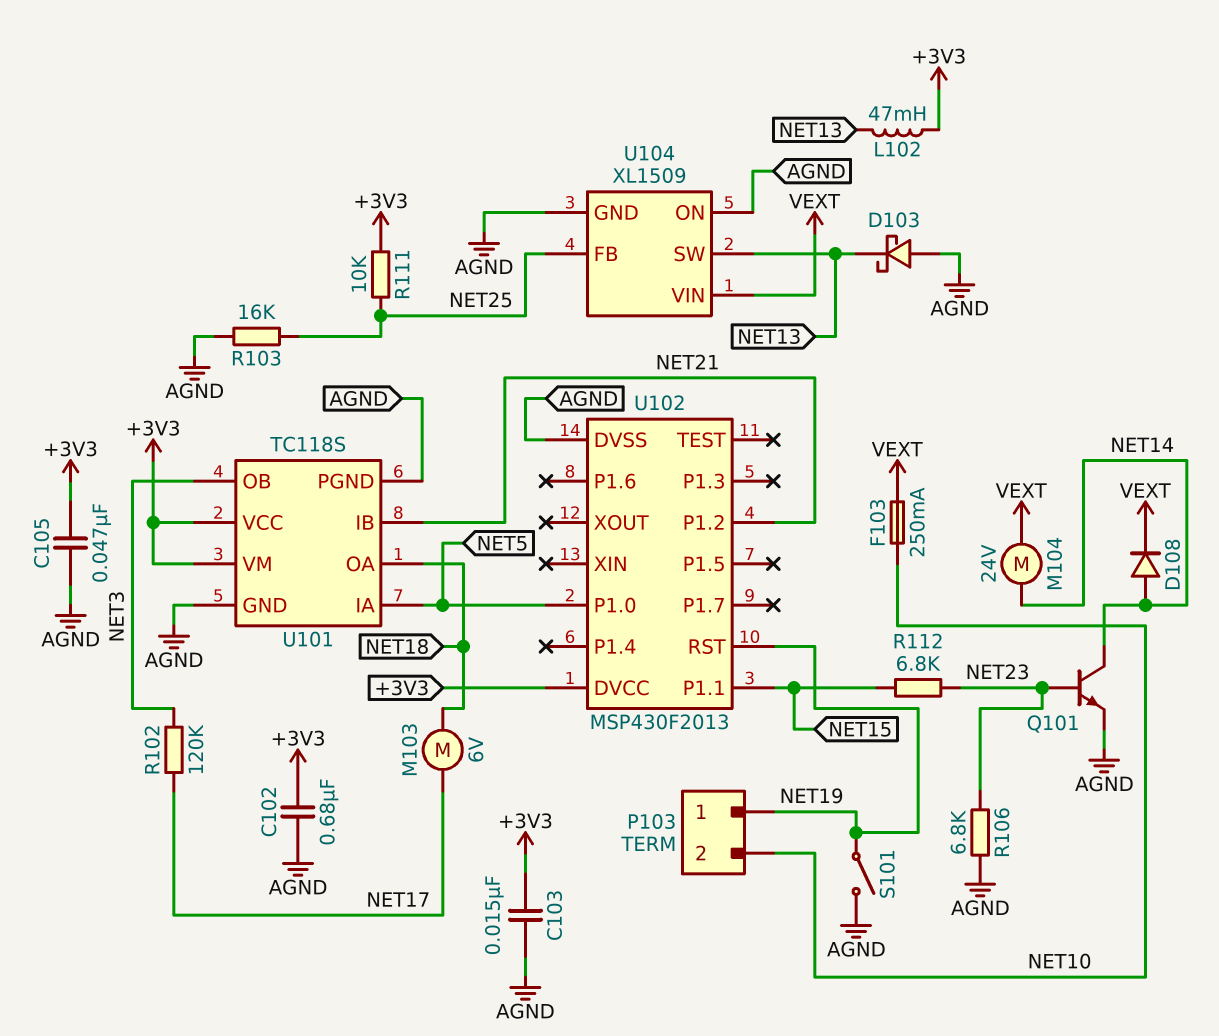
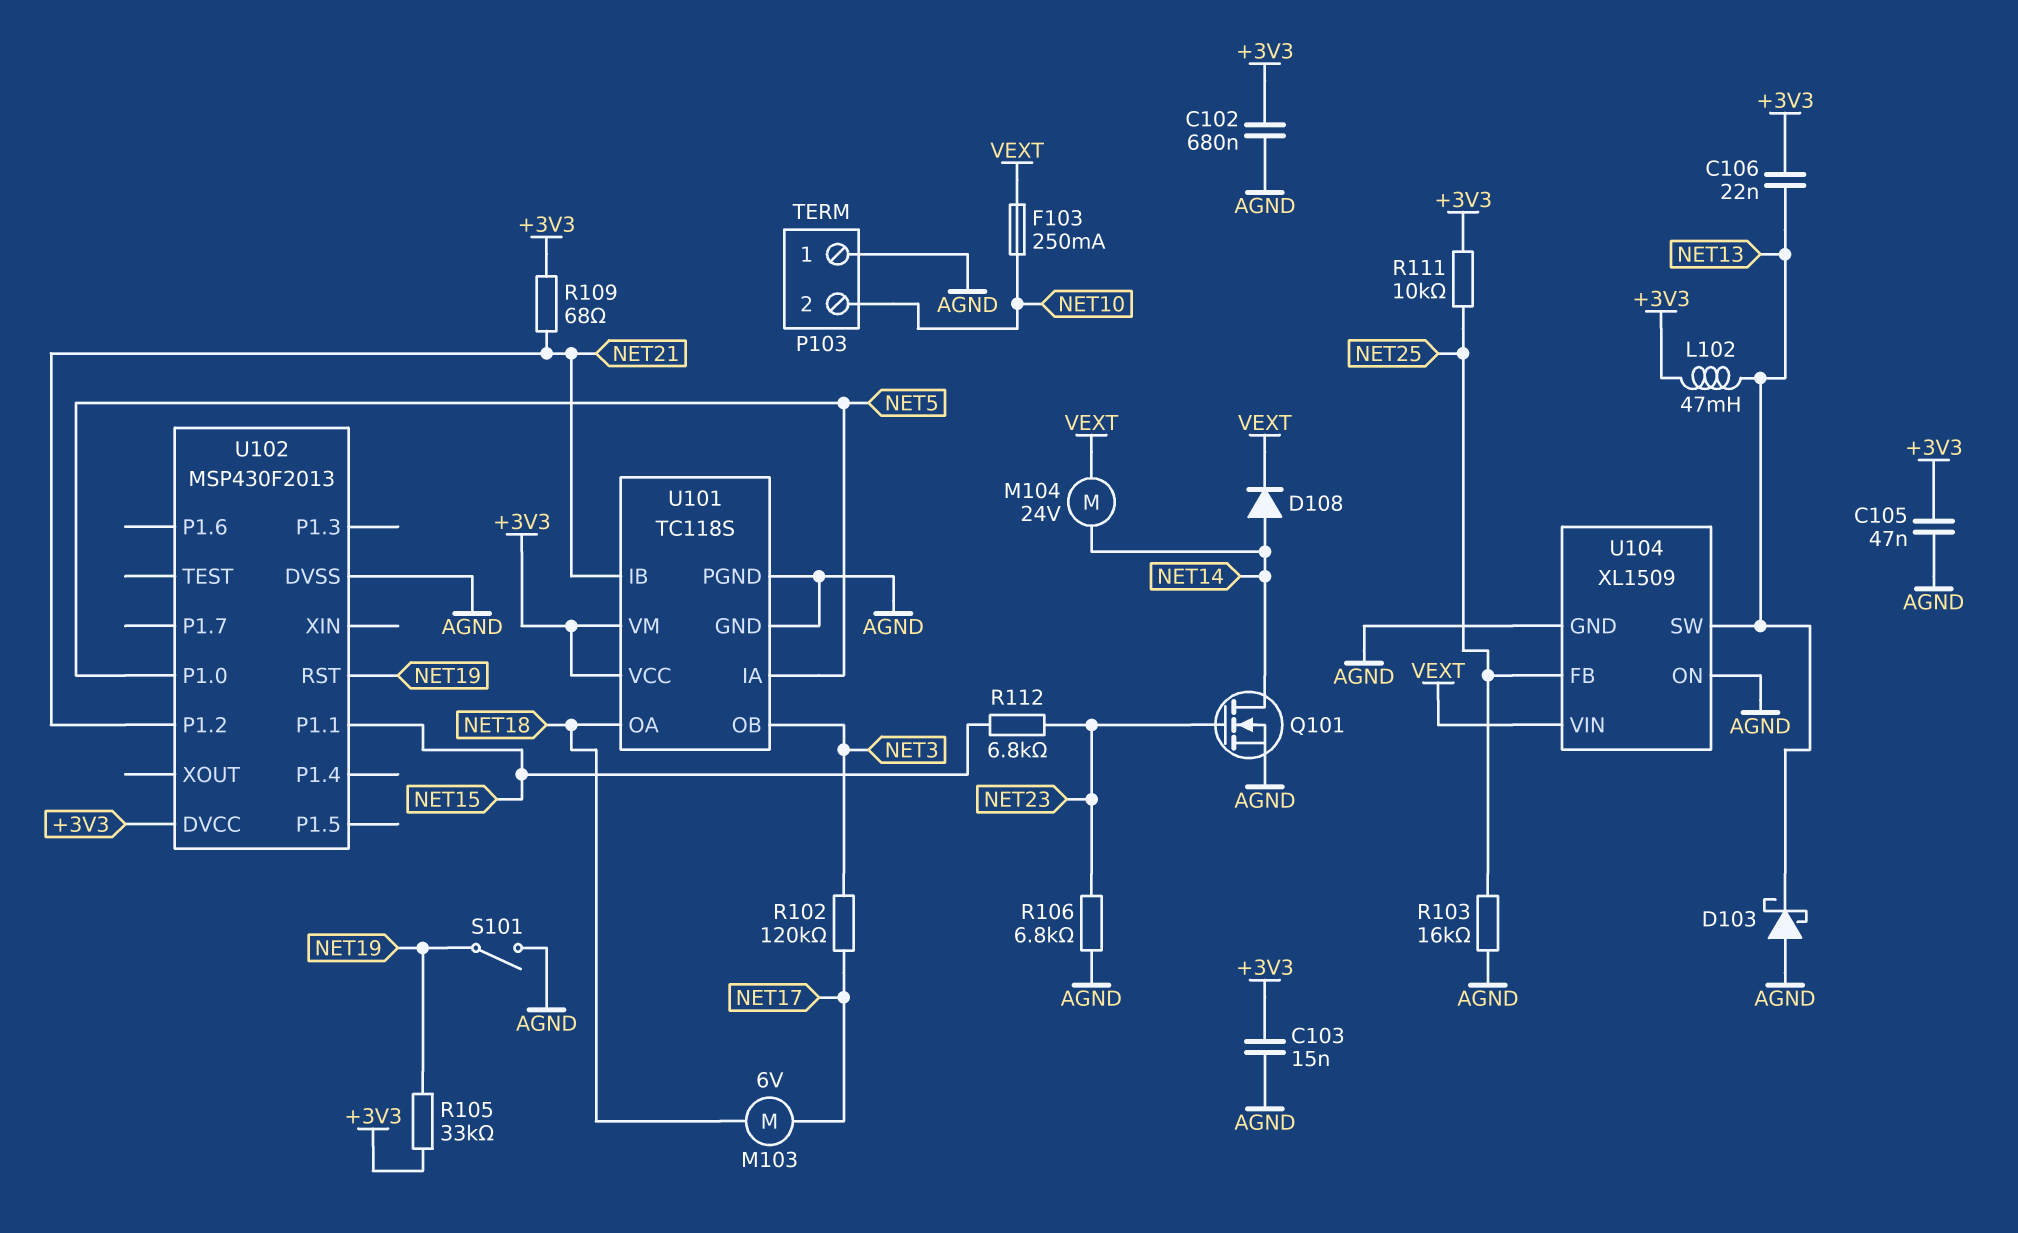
C106: none -> 22nF (+3V3, NET13)
P103 pin 1: NET19 -> AGND
Q101: NPN (B NET23, C NET14, E AGND) -> NMOS (G NET23, D NET14, S AGND)
R105: none -> 33k (+3V3, NET19)
R109: none -> 68 (+3V3, NET21)

